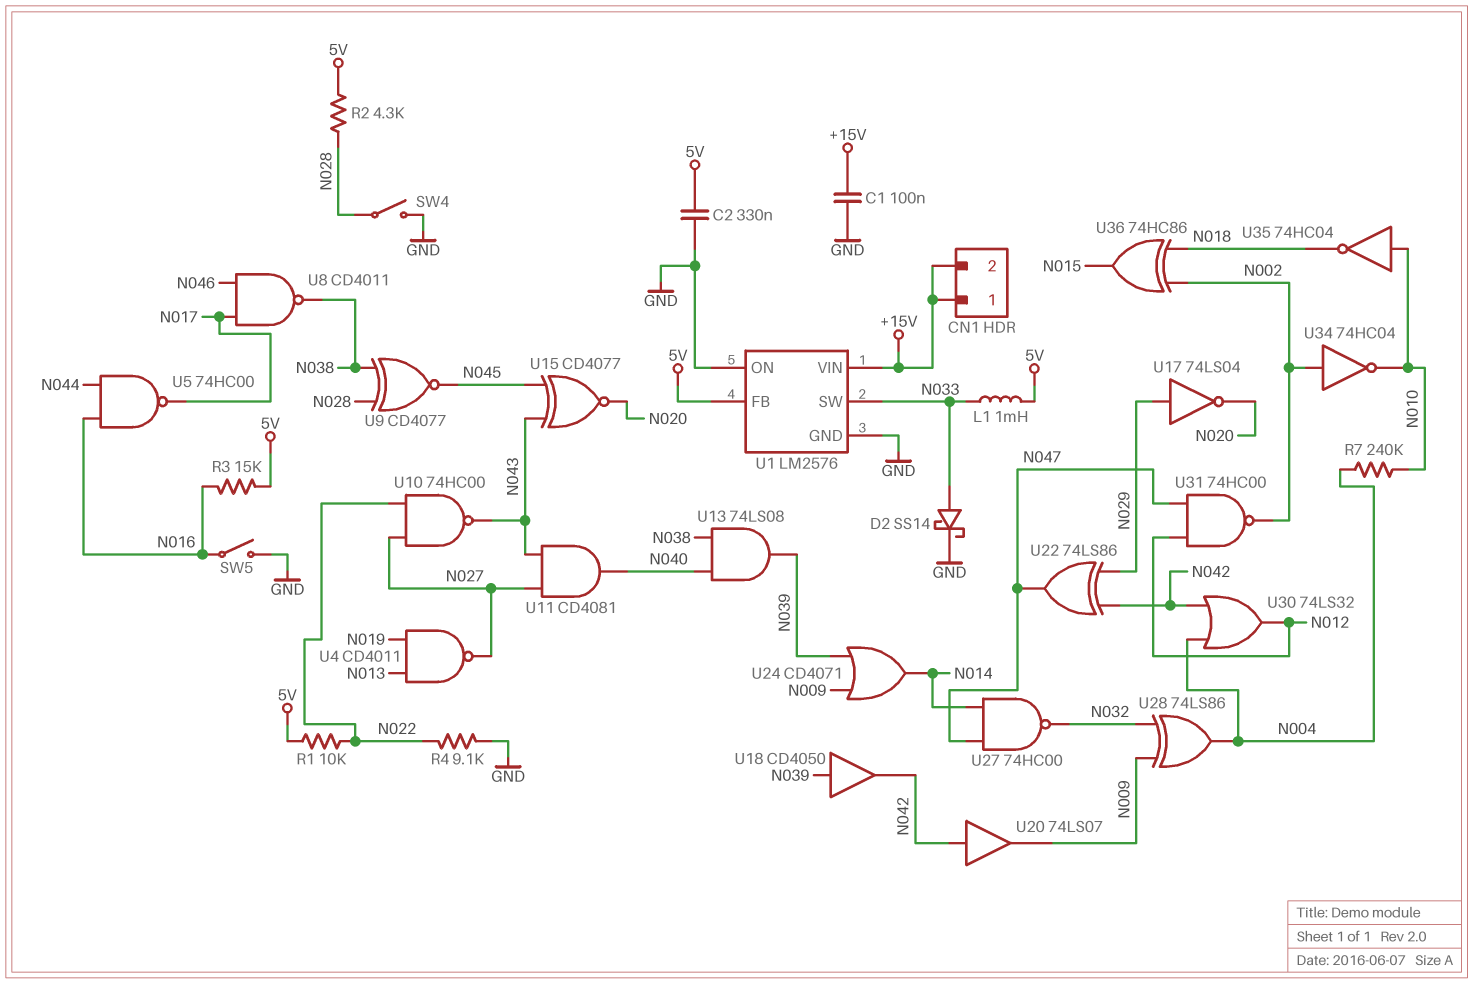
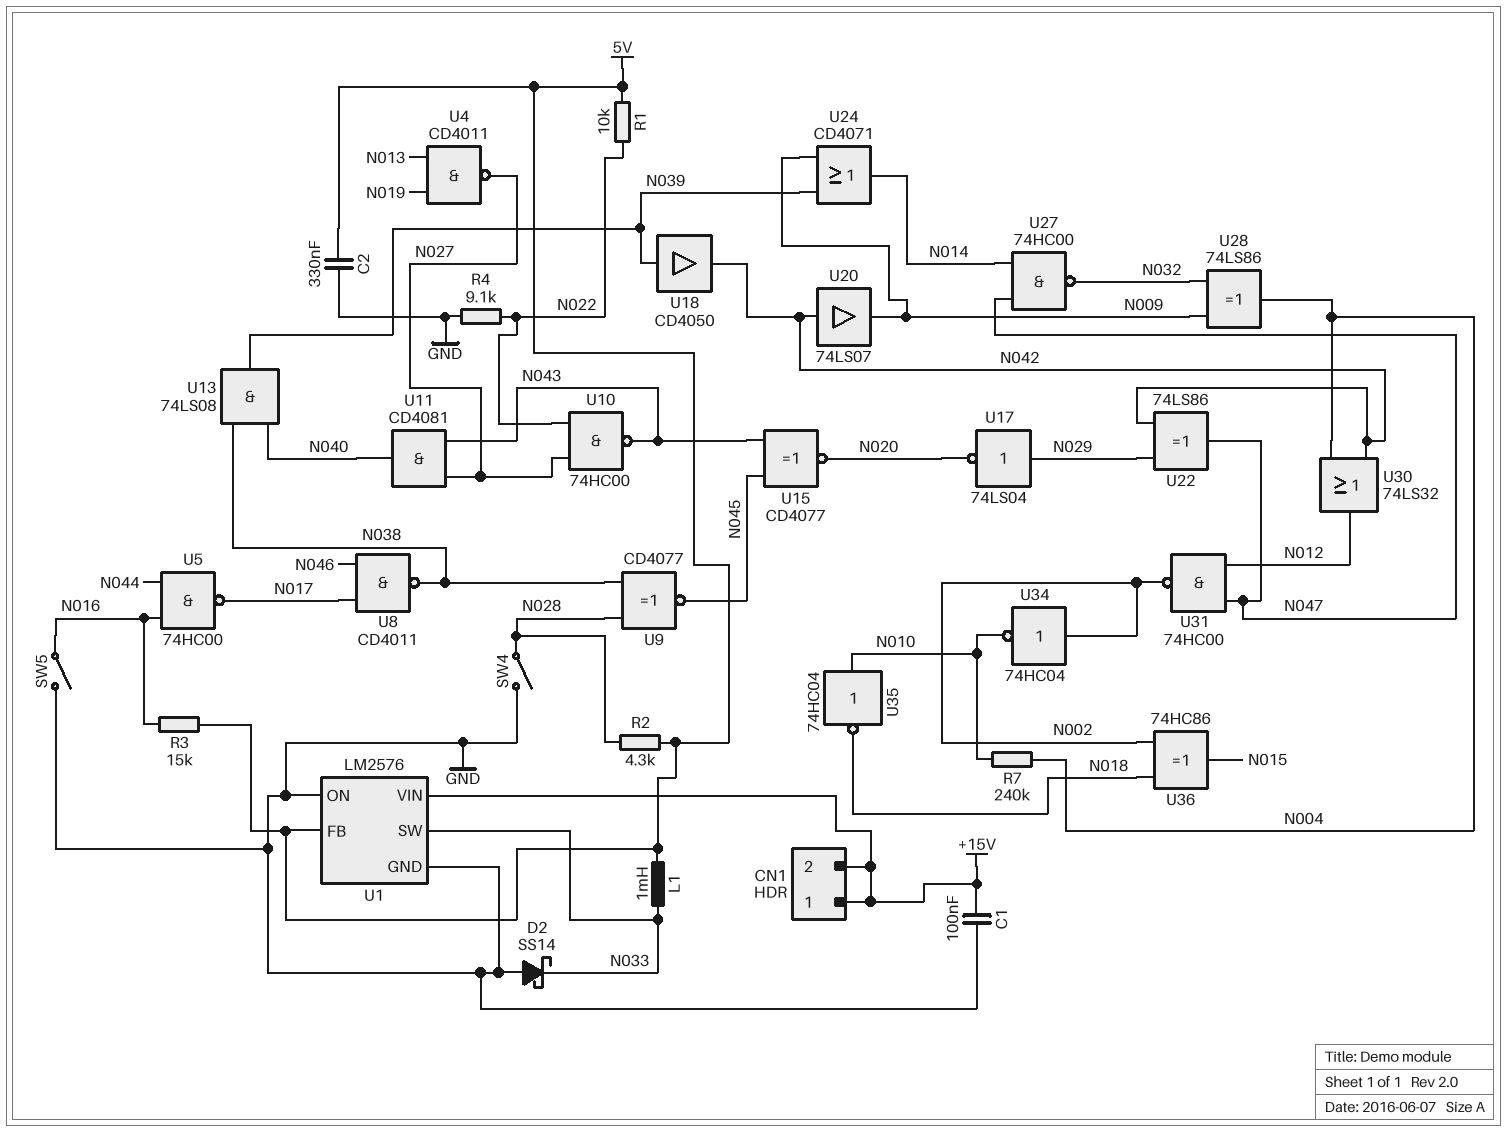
D2: schottky SS14 (A N033, K GND) -> schottky SS14 (A GND, K N033)

